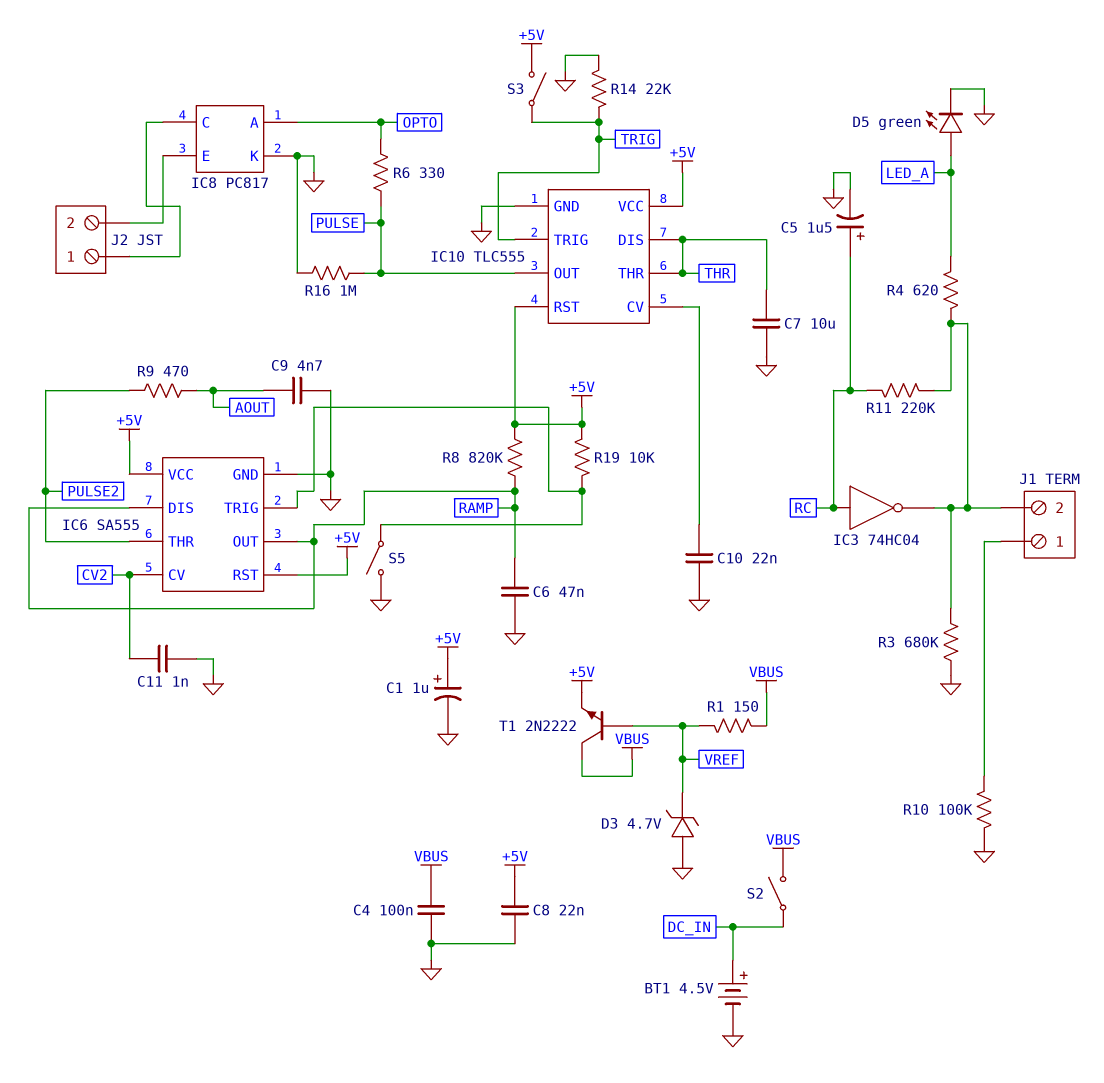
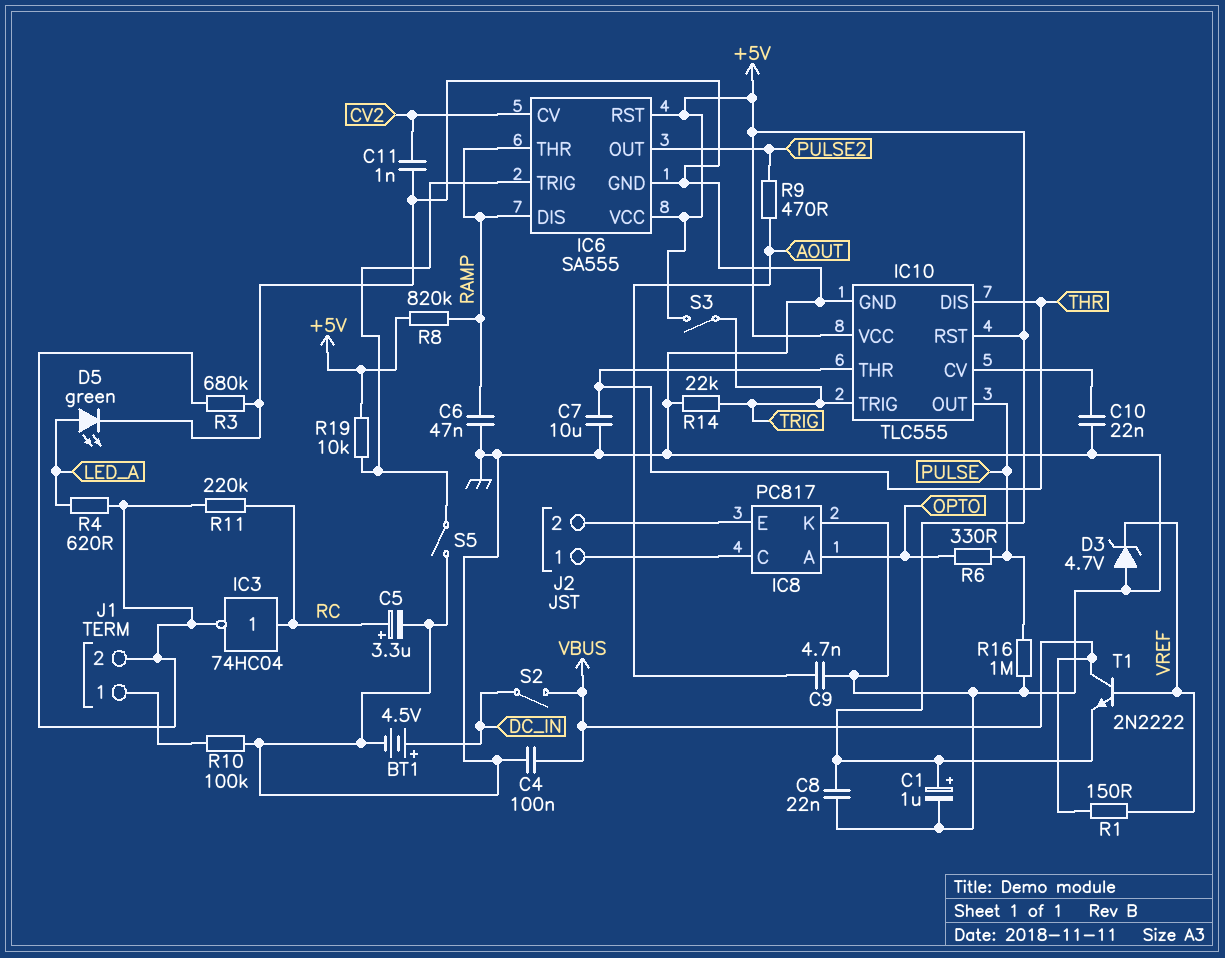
C5: 1.5uF (plus RC, minus GND) -> 3.3uF (plus RC, minus GND)
IC6 pin OUT: RAMP -> PULSE2
IC6 pin THR: PULSE2 -> RAMP

